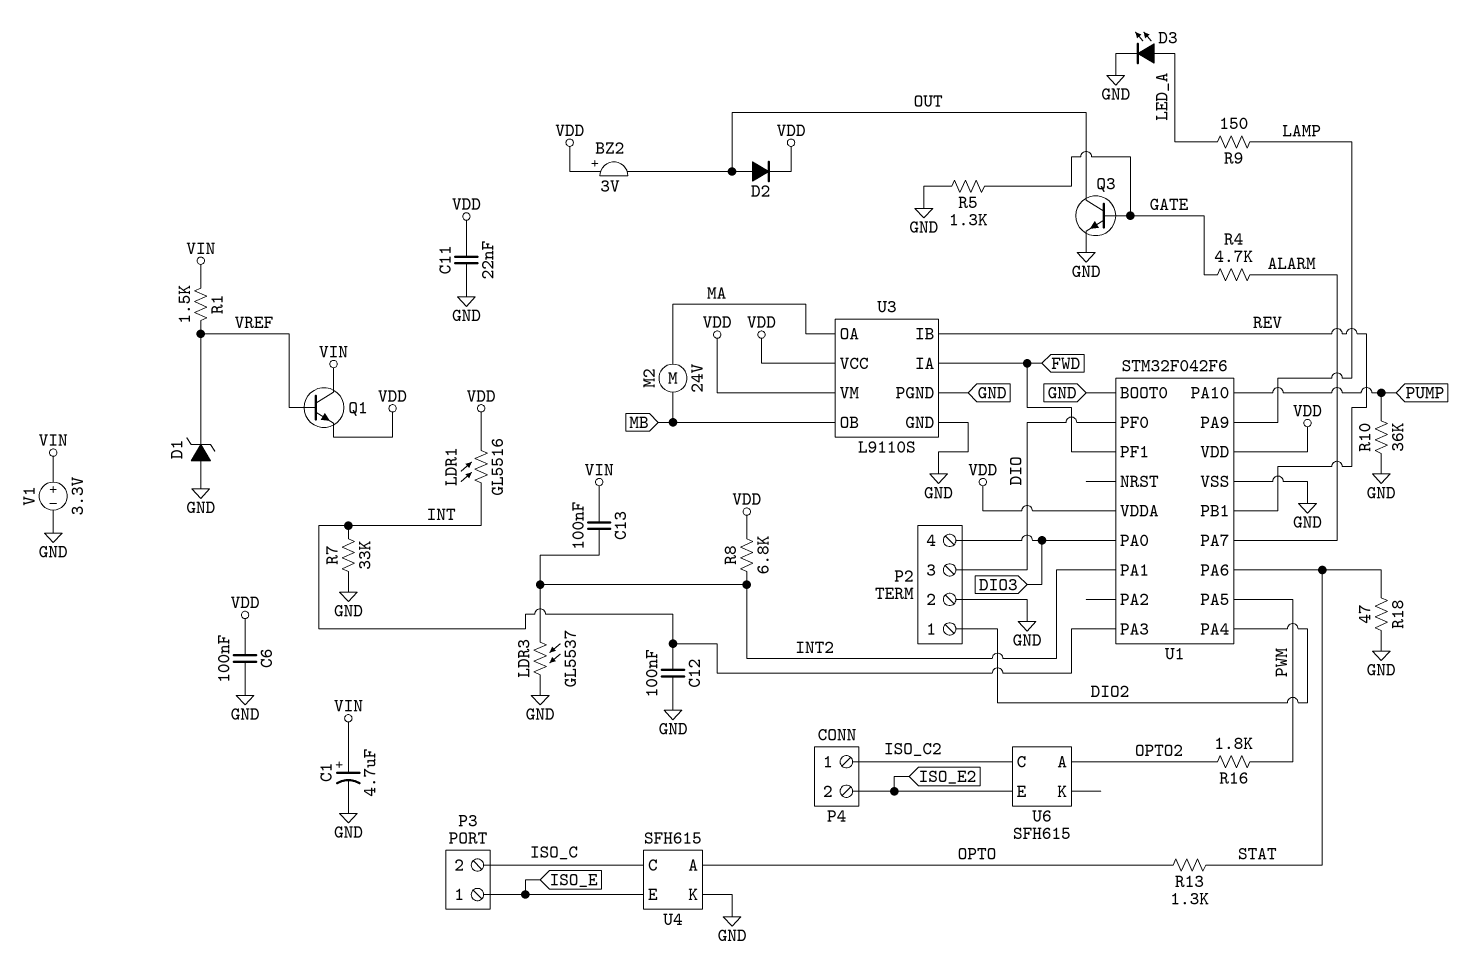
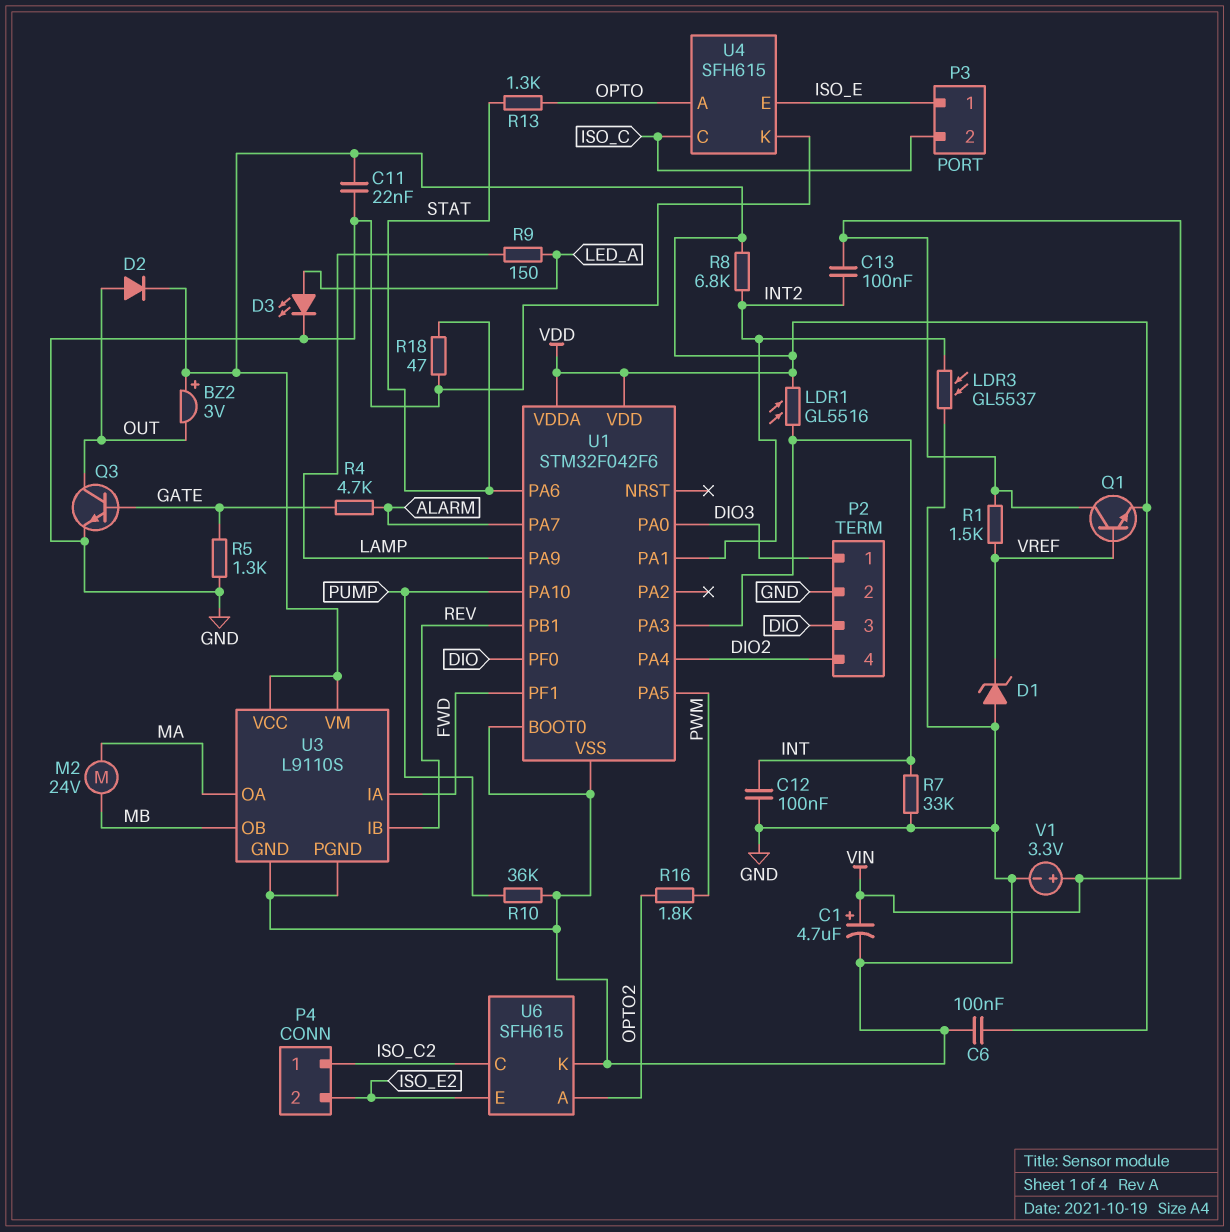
P2 pin 1: DIO2 -> DIO3
P2 pin 4: DIO3 -> DIO2
U6 pin K: none -> GND

